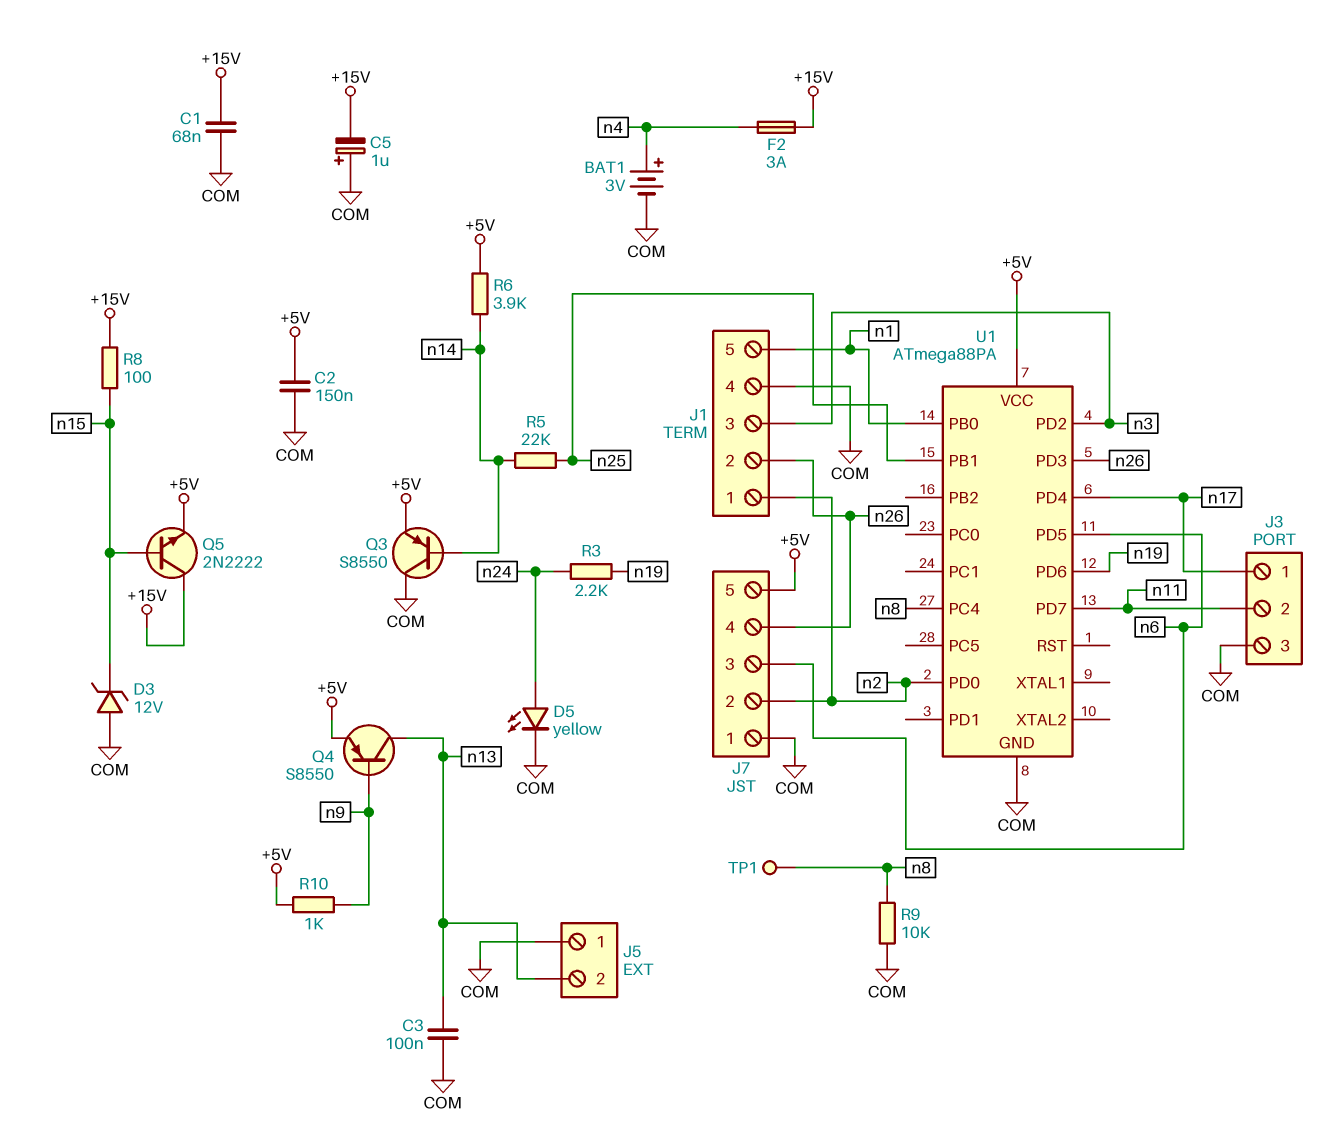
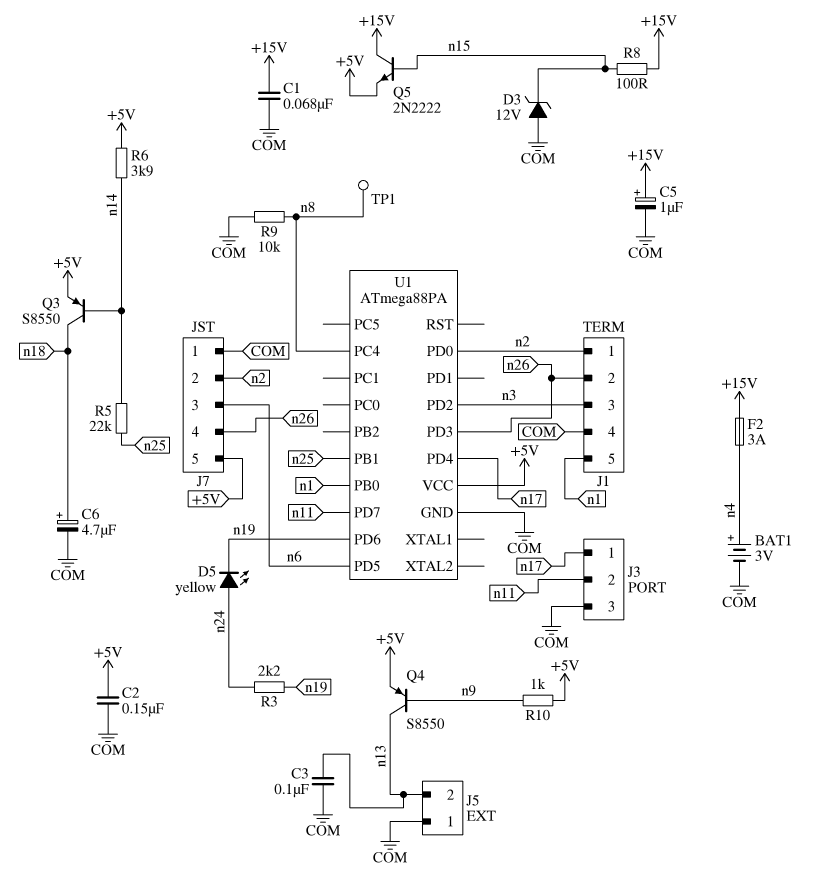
C5: 1uF (plus COM, minus +15V) -> 1uF (plus +15V, minus COM)
C6: none -> 4.7uF (plus n18, minus COM)
D5: LED yellow (A n24, K COM) -> LED yellow (A n24, K n19)
Q3: PNP S8550 (B n14, C COM, E +5V) -> PNP S8550 (B n14, C n18, E +5V)

